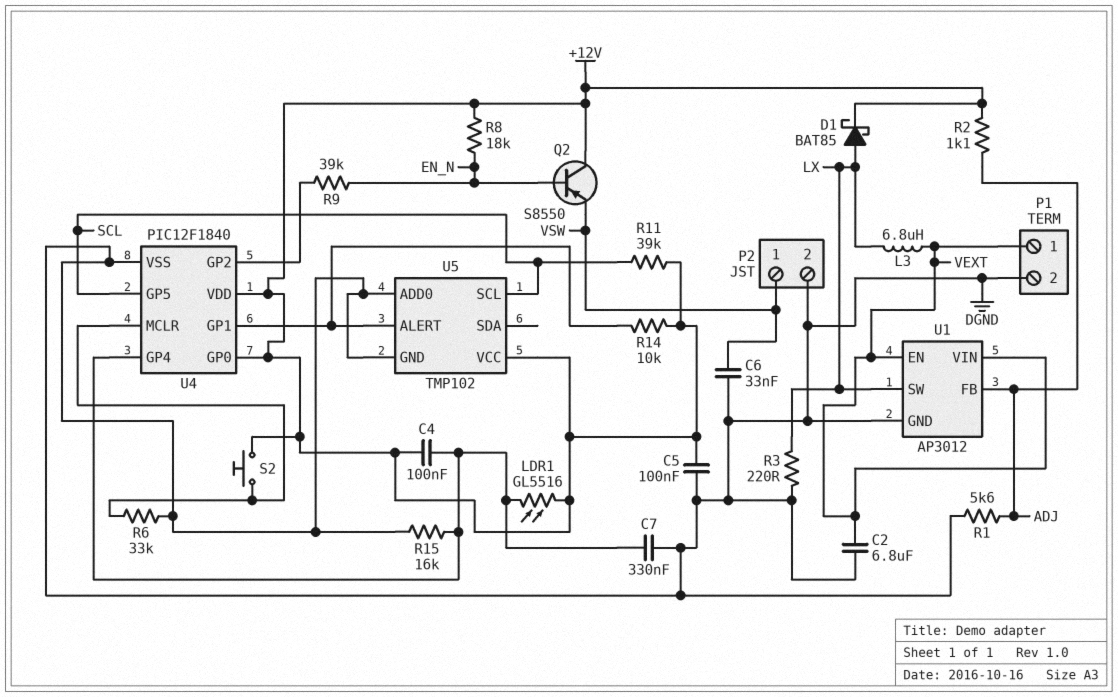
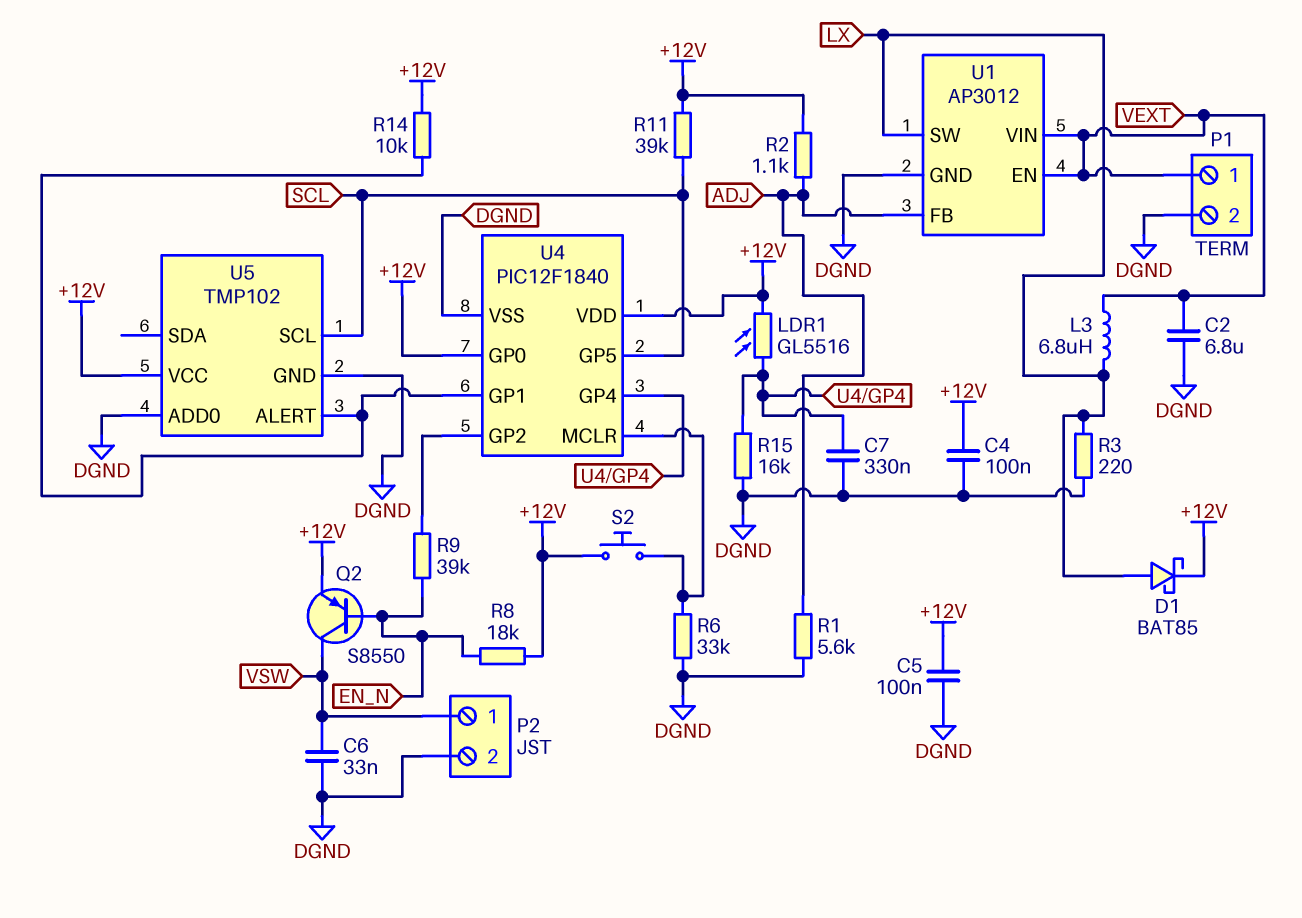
C4: 100nF (+12V, U4/GP4) -> 100nF (+12V, DGND)
Q2: PNP S8550 (B EN_N, C +12V, E VSW) -> PNP S8550 (B EN_N, C VSW, E +12V)

